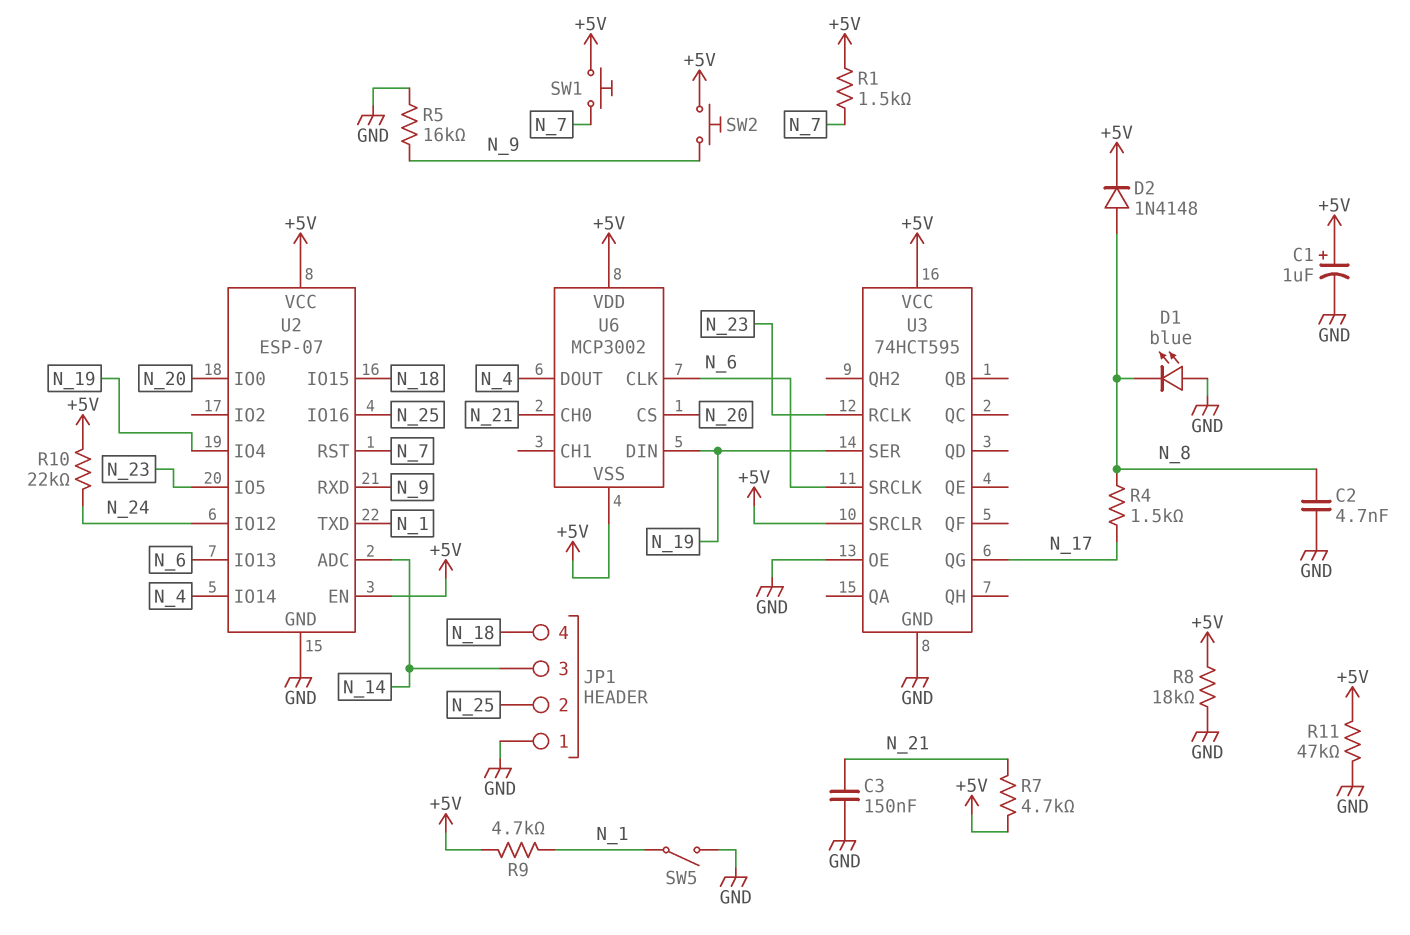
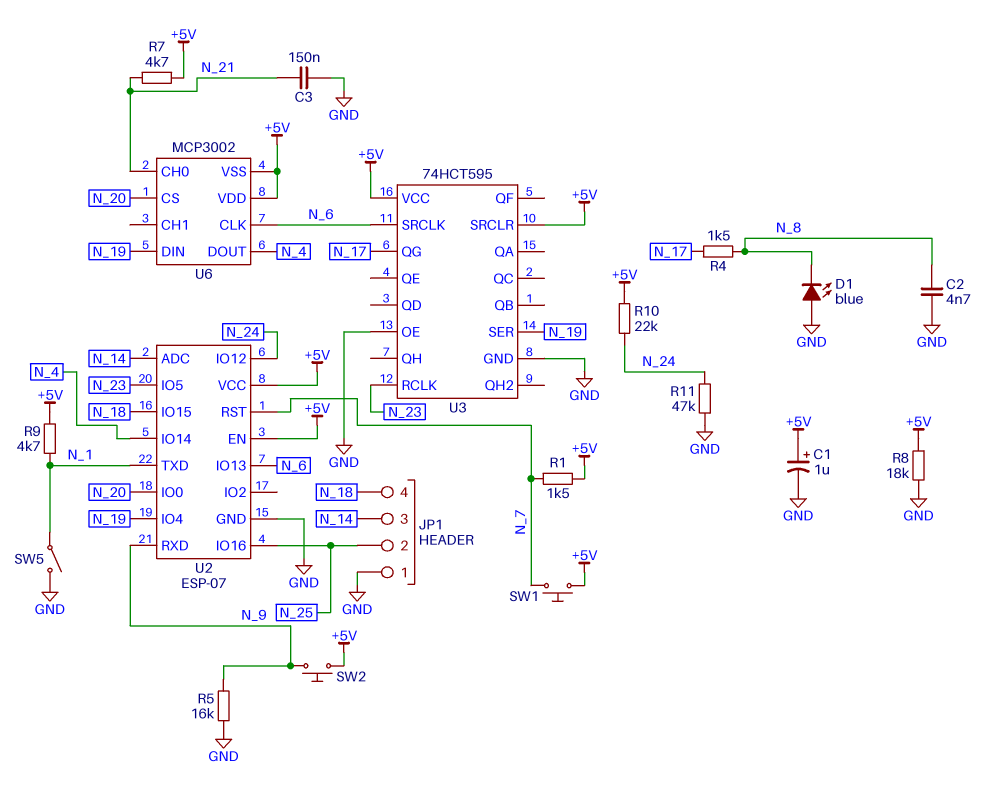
D2: diode 1N4148 (A N_8, K +5V) -> none
R11: 47k (+5V, GND) -> 47k (GND, N_24)

